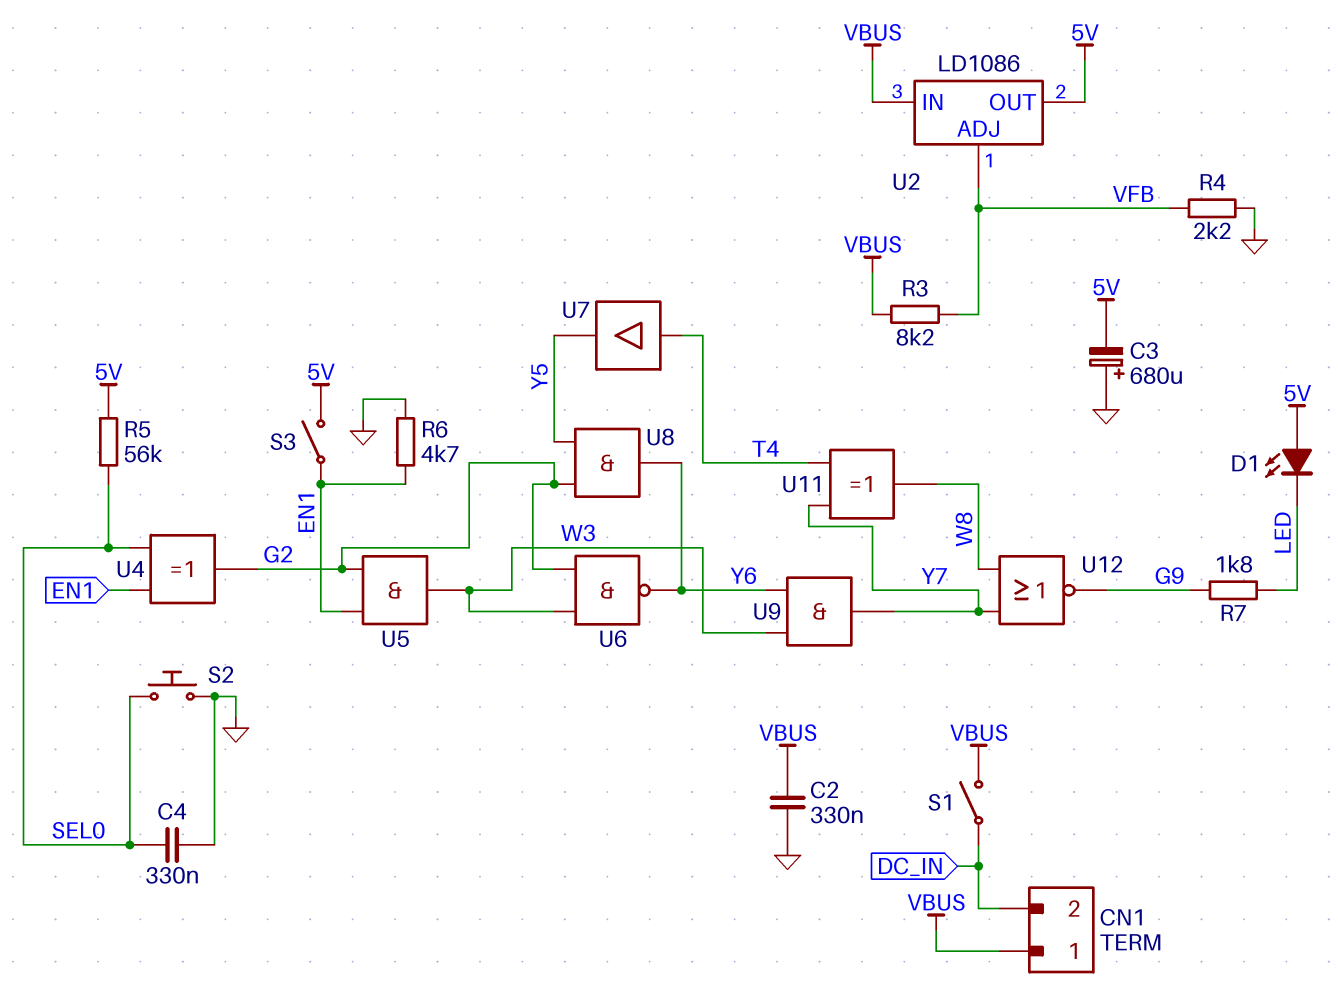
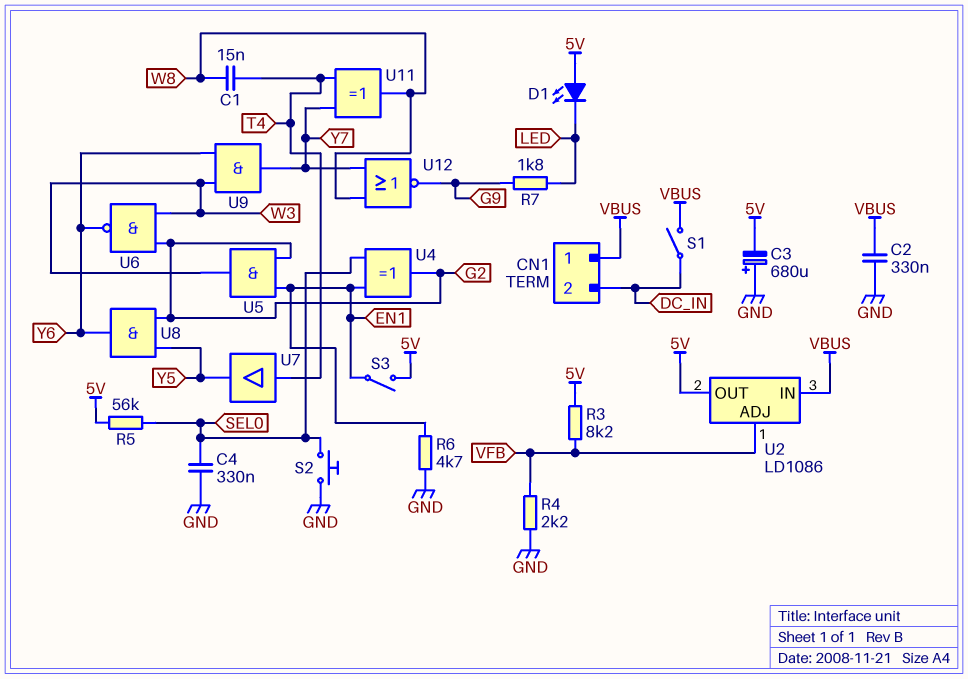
C1: none -> 15nF (T4, W8)
R3: 8.2k (VBUS, VFB) -> 8.2k (5V, VFB)

